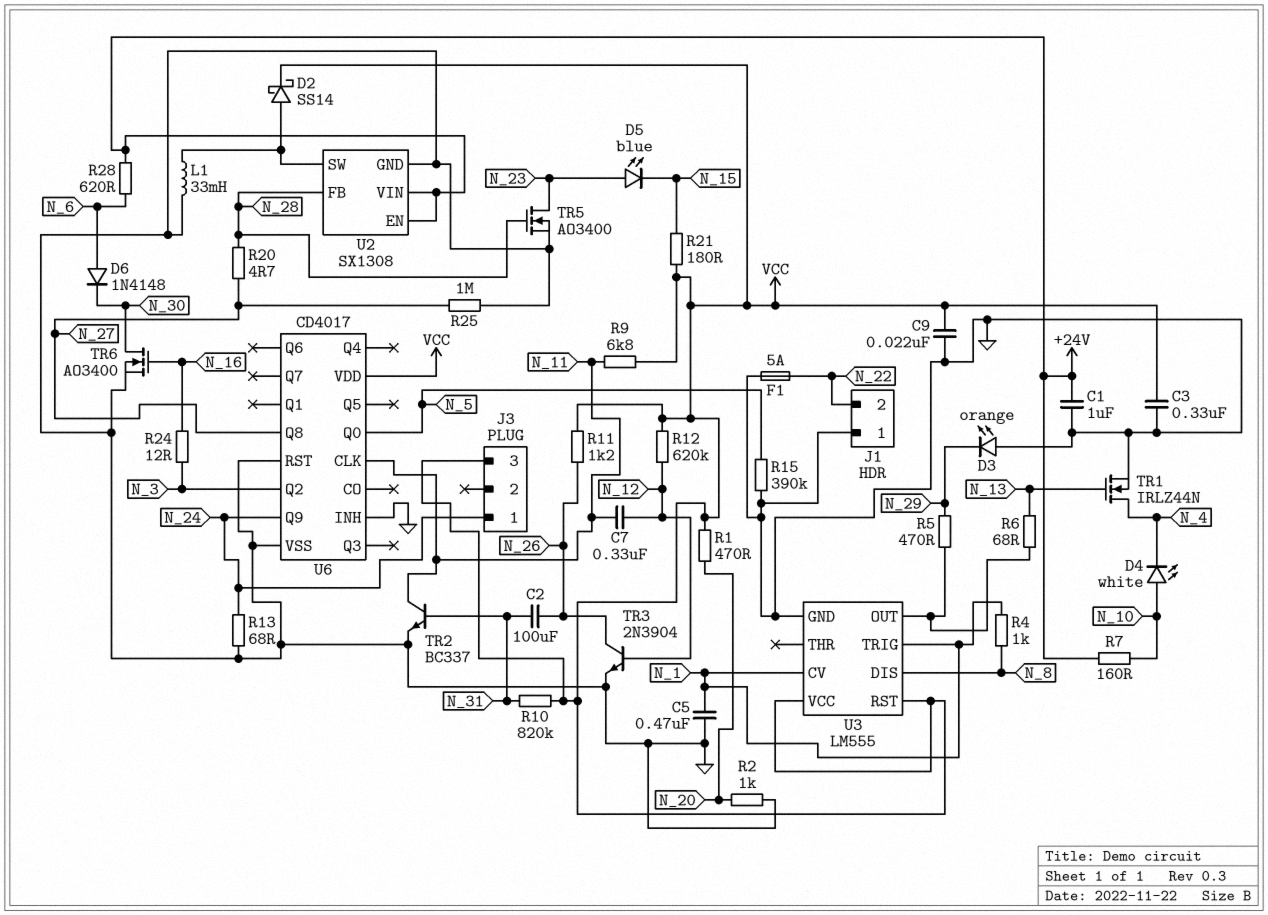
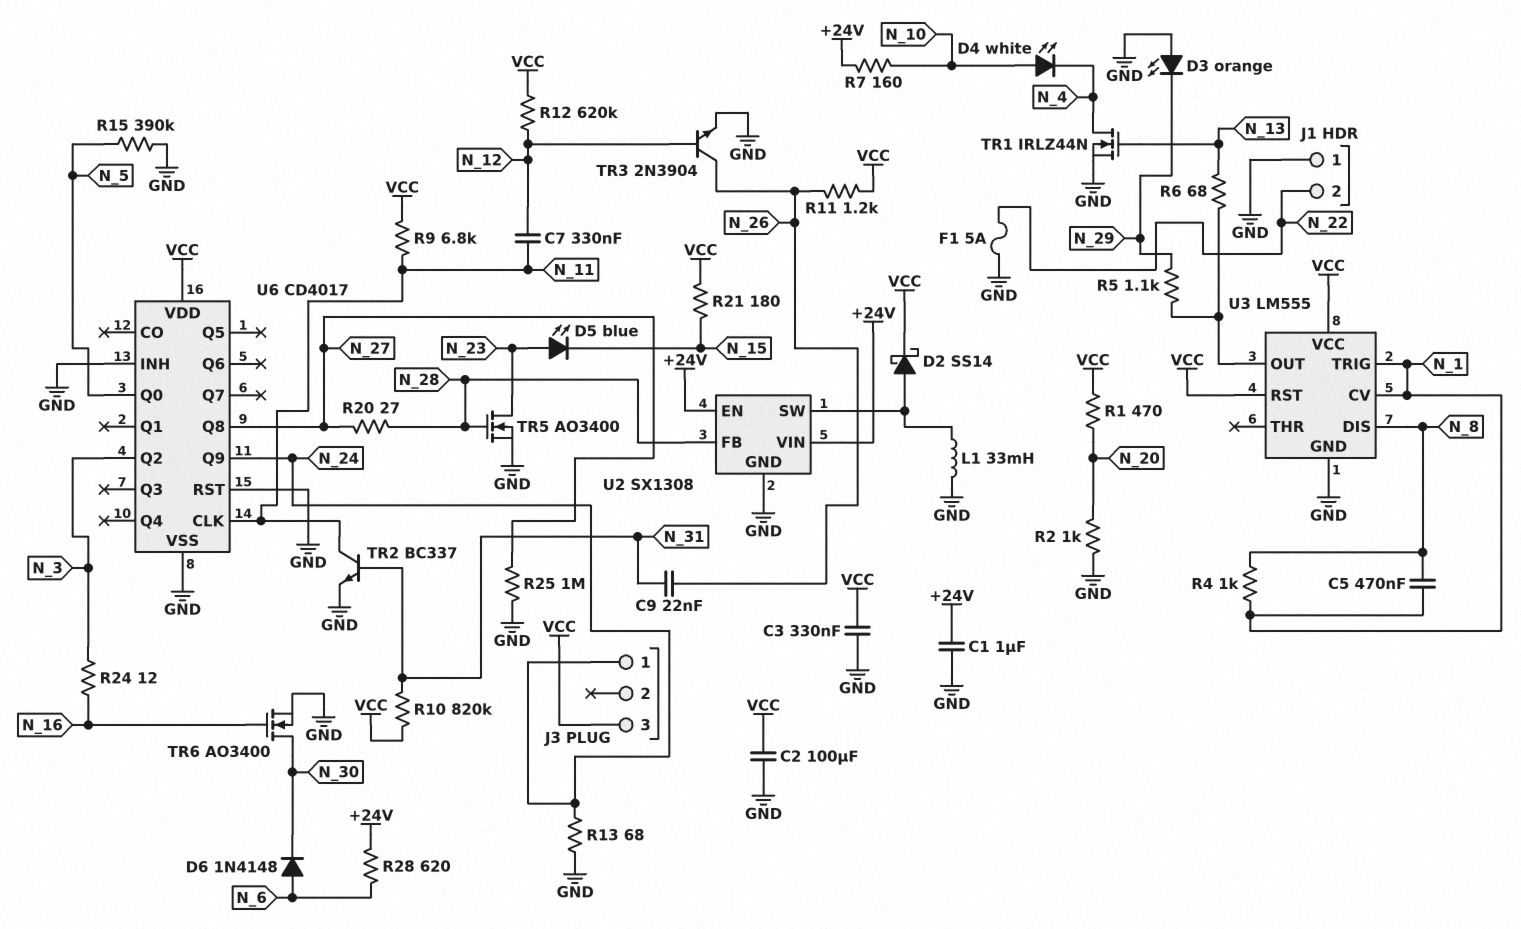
C2: 100uF (N_26, N_31) -> 100uF (GND, VCC)
C5: 470nF (GND, N_1) -> 470nF (N_1, N_8)
C9: 22nF (GND, VCC) -> 22nF (N_26, N_31)
R5: 470 (N_29, U3/OUT) -> 1.1k (N_29, U3/OUT)
R20: 4.7 (N_27, N_28) -> 27 (N_27, N_28)

